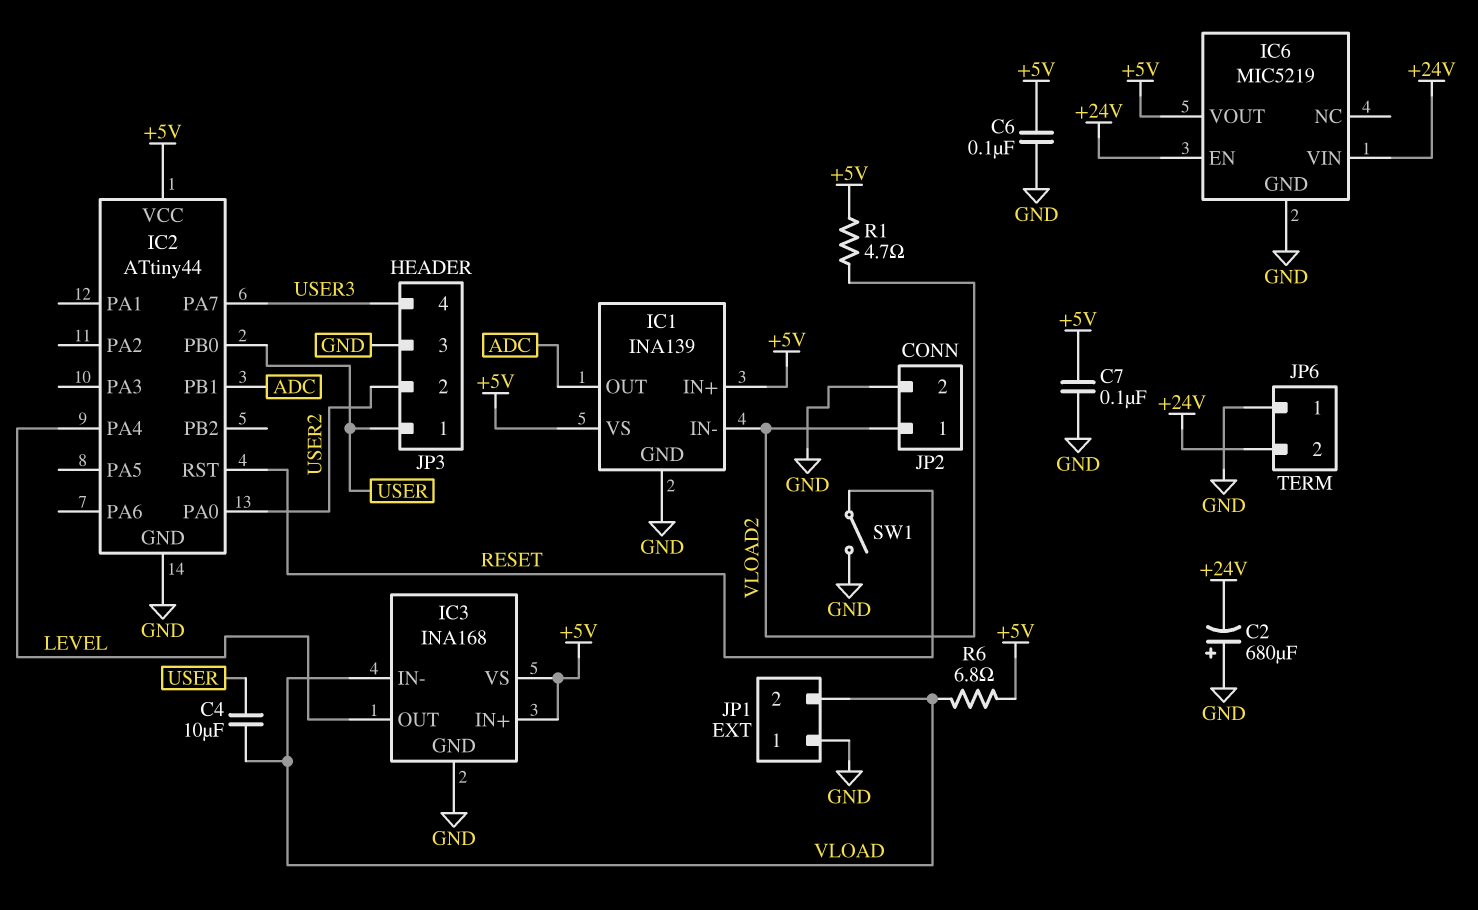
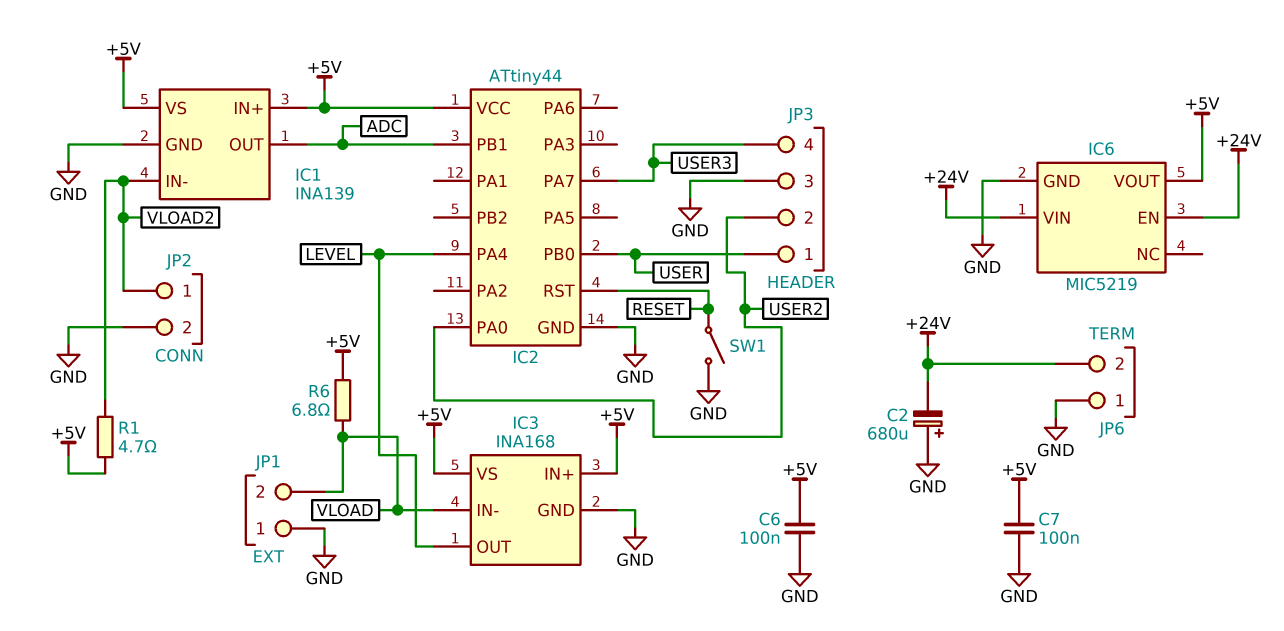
C4: 10uF (USER, VLOAD) -> none

